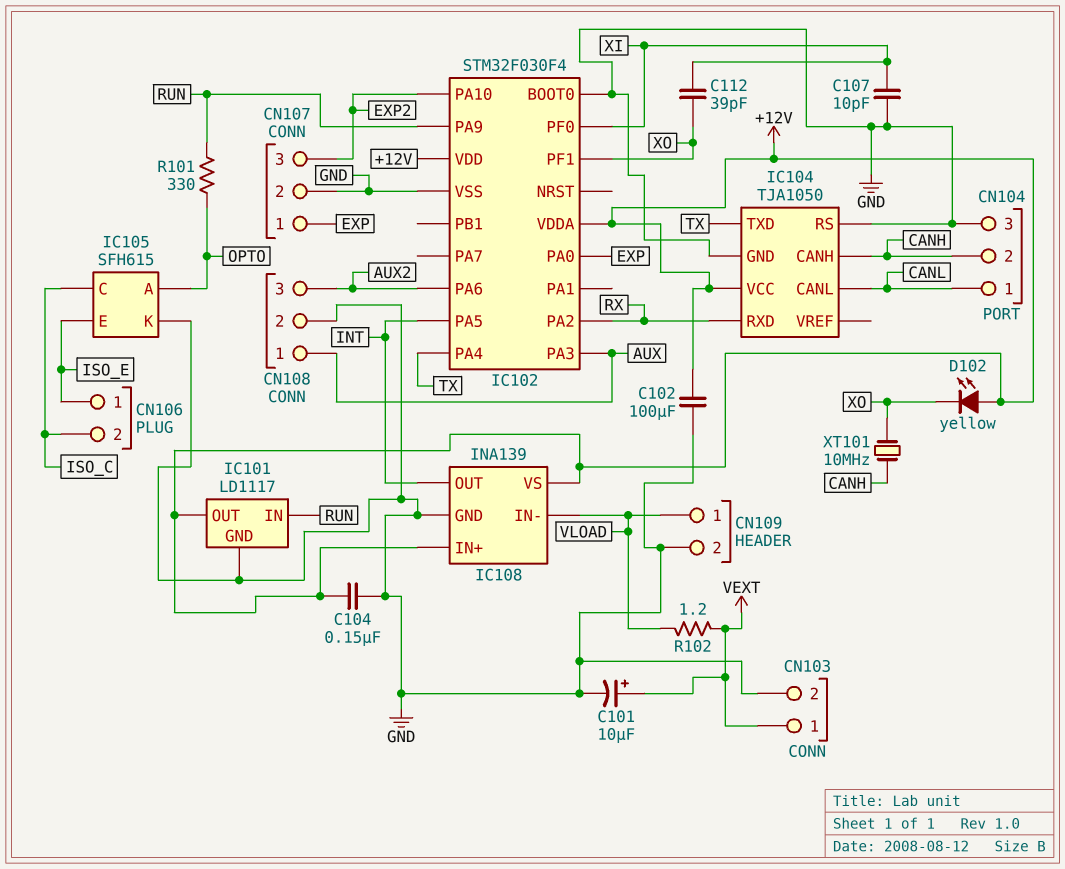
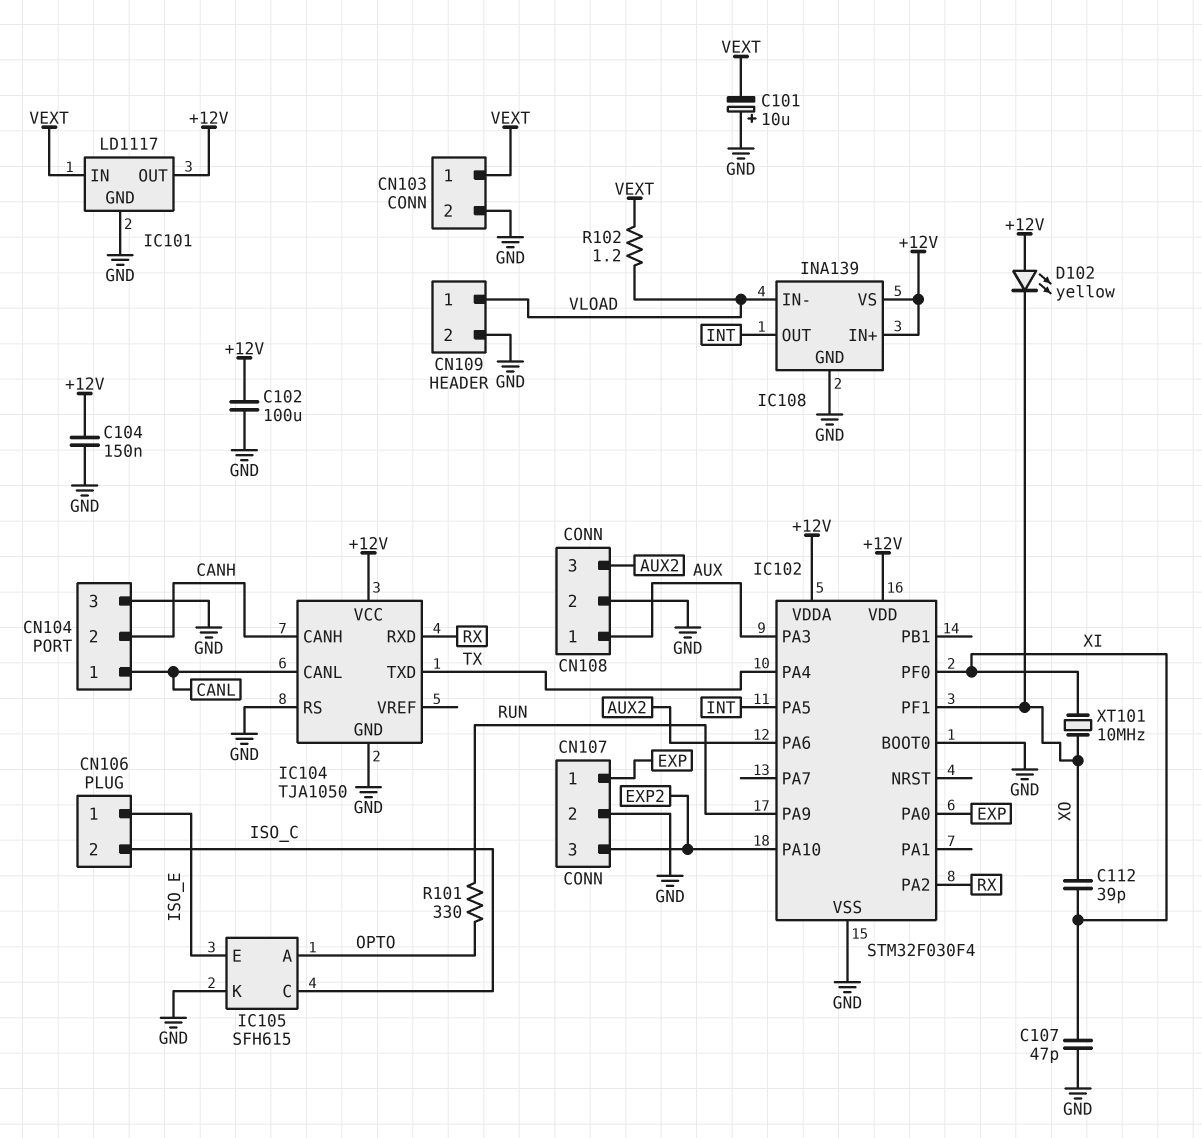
C101: 10uF (plus VEXT, minus GND) -> 10uF (plus GND, minus VEXT)
C107: 10pF (GND, XI) -> 47pF (GND, XI)
IC101 pin IN: RUN -> VEXT
XT101: 10MHz (CANH, XO) -> 10MHz (XI, XO)

